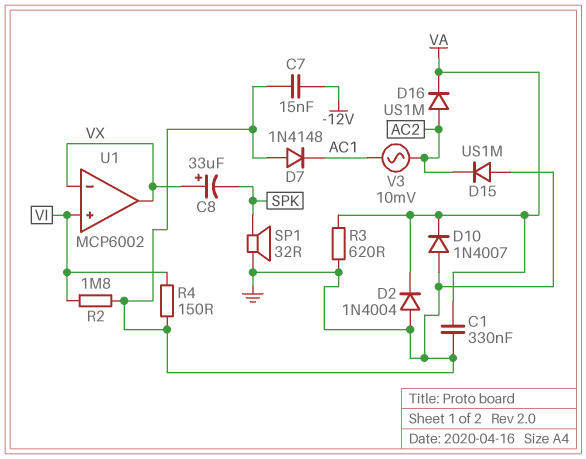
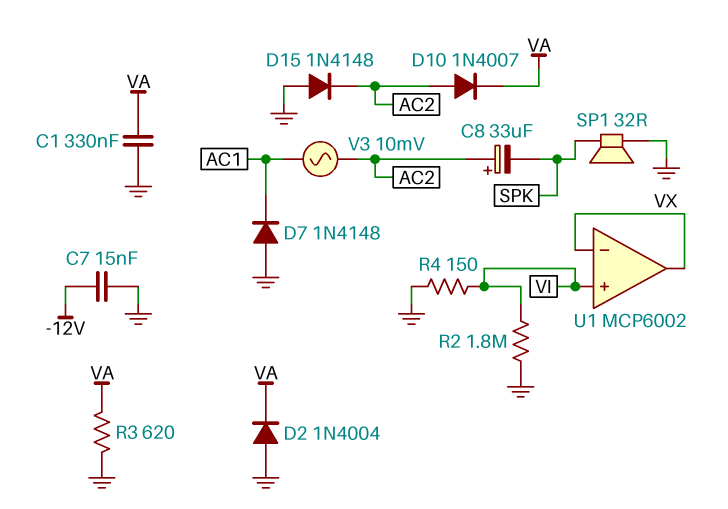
C8: 33uF (plus VX, minus SPK) -> 33uF (plus AC2, minus SPK)
D10: diode 1N4007 (A GND, K VA) -> diode 1N4007 (A AC2, K VA)
D15: diode US1M (A GND, K AC2) -> diode 1N4148 (A GND, K AC2)
D16: diode US1M (A AC2, K VA) -> none

